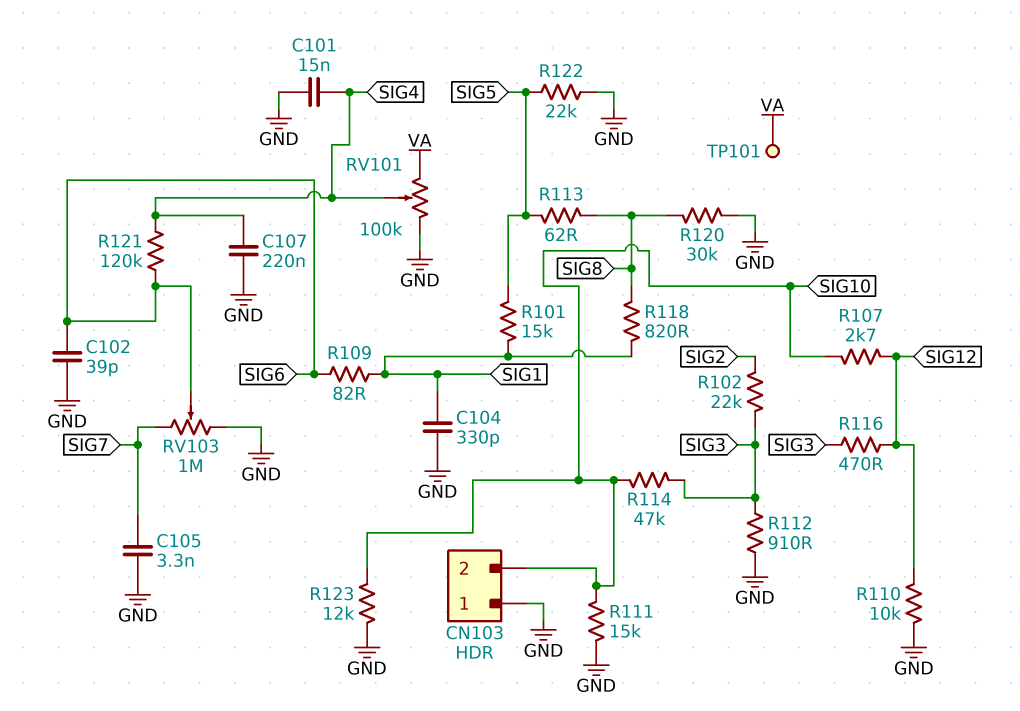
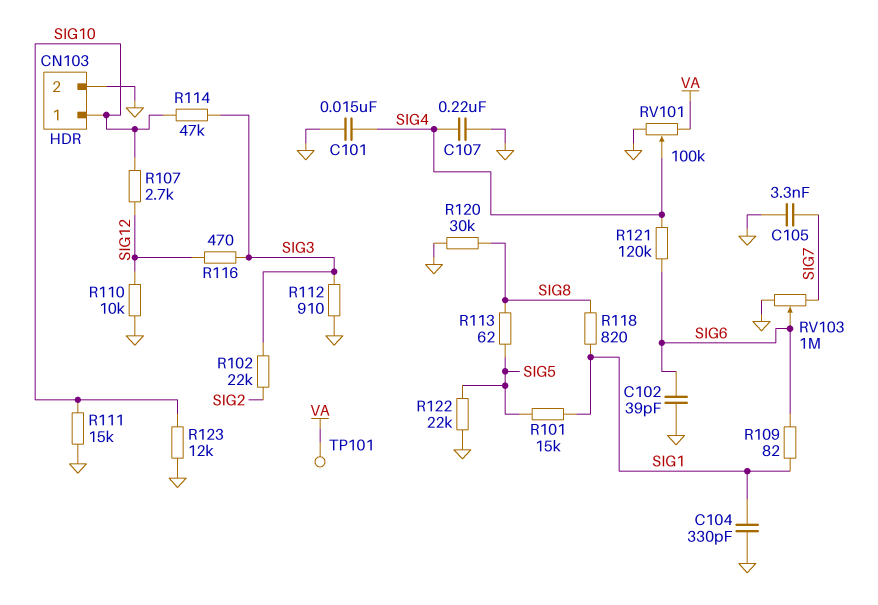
CN103 pin 1: GND -> SIG10
CN103 pin 2: SIG10 -> GND

